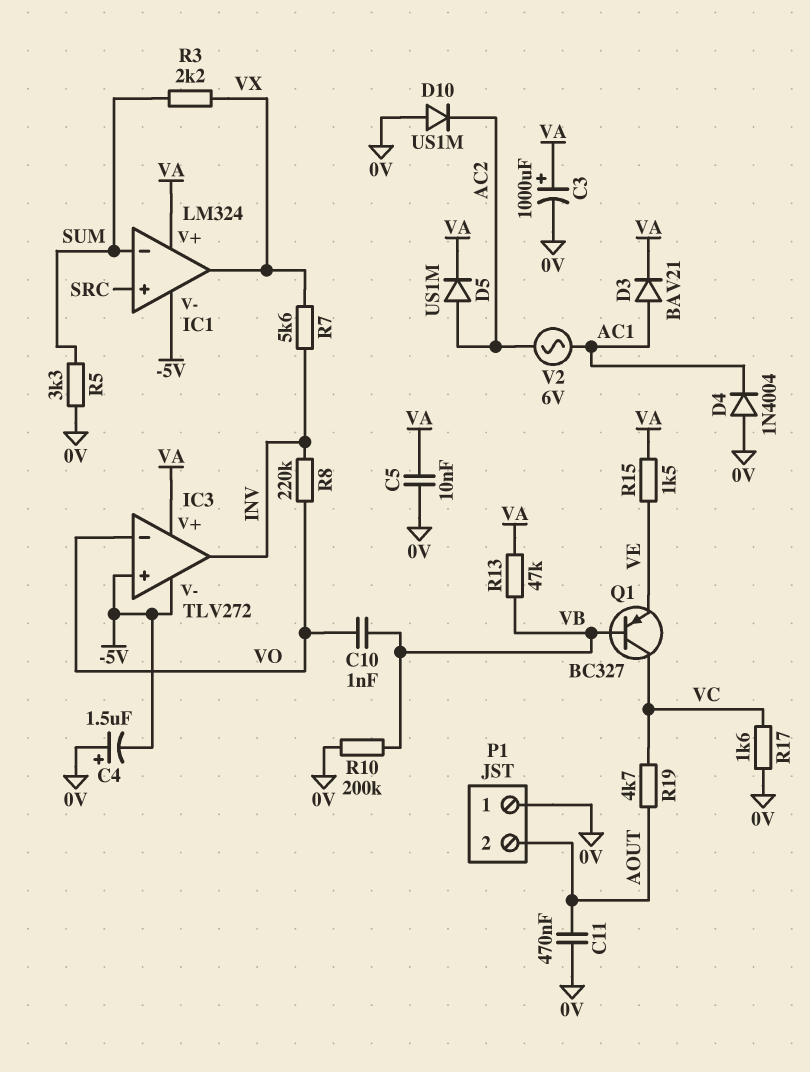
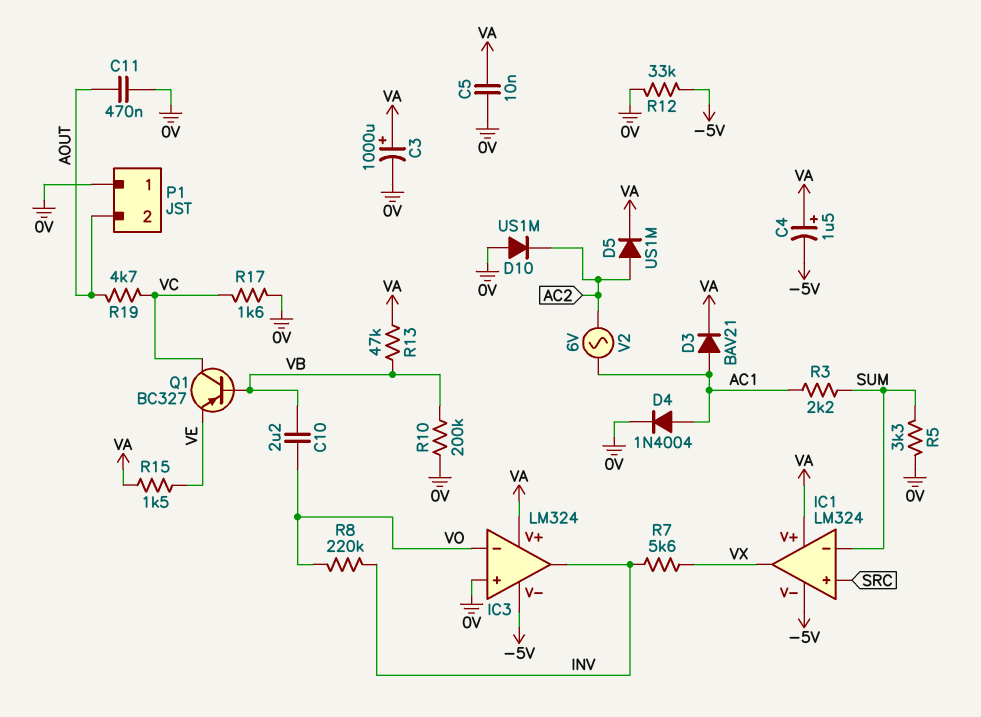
C4: 1.5uF (plus 0V, minus -5V) -> 1.5uF (plus VA, minus -5V)
C10: 1nF (VB, VO) -> 2.2uF (VB, VO)
D4: diode 1N4004 (A 0V, K AC1) -> diode 1N4004 (A AC1, K 0V)
IC3: TLV272 -> LM324
IC3 pin in+: -5V -> 0V
R3: 2.2k (SUM, VX) -> 2.2k (AC1, SUM)
R12: none -> 33k (-5V, 0V)

